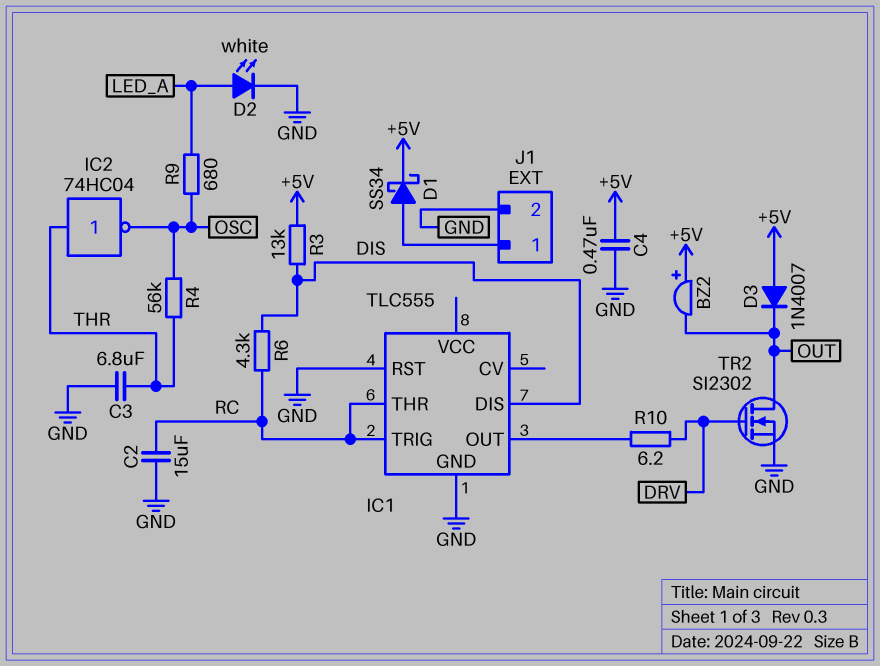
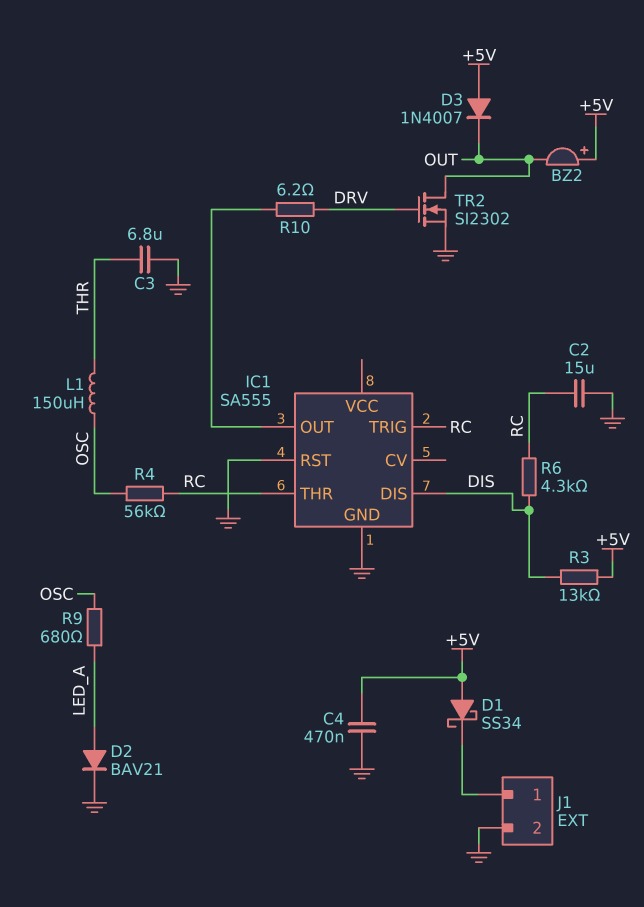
D1: schottky SS34 (A J1/1, K +5V) -> schottky SS34 (A +5V, K J1/1)
D2: LED white (A LED_A, K GND) -> diode BAV21 (A LED_A, K GND)
IC1: TLC555 -> SA555
IC2: NOT 74HC04 (in THR, out OSC) -> none
L1: none -> 150uH (OSC, THR)
R4: 56k (OSC, THR) -> 56k (OSC, RC)

